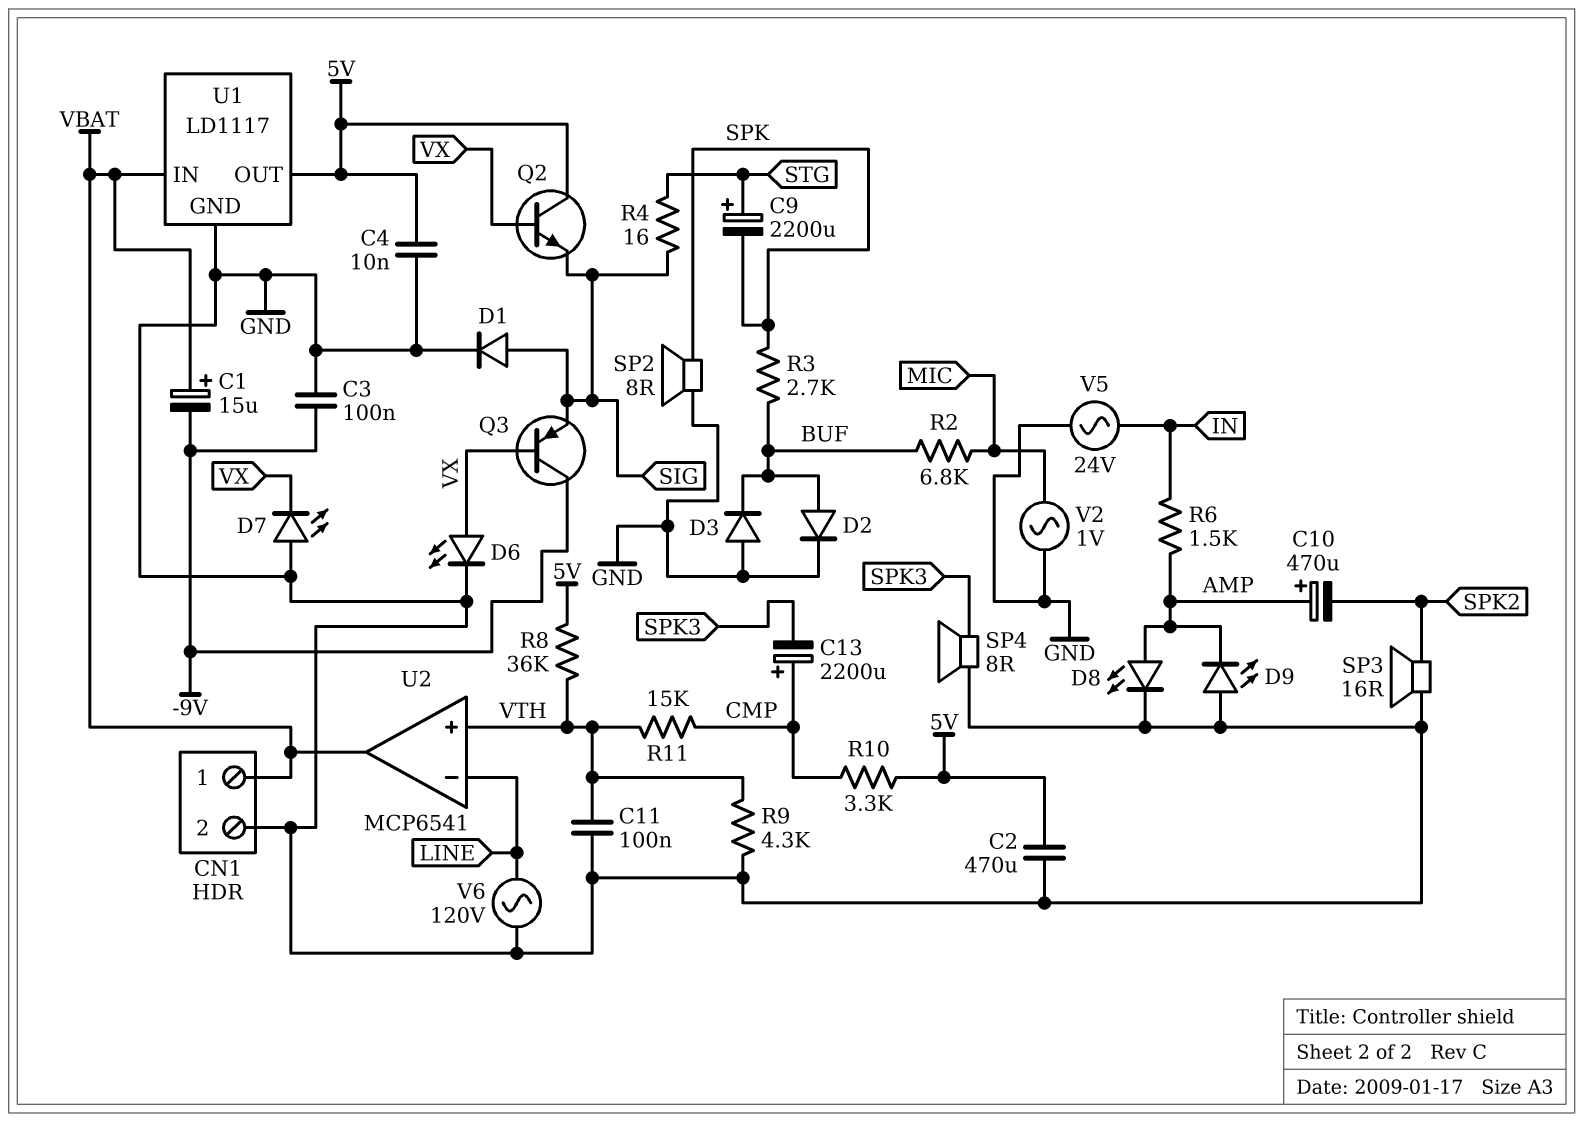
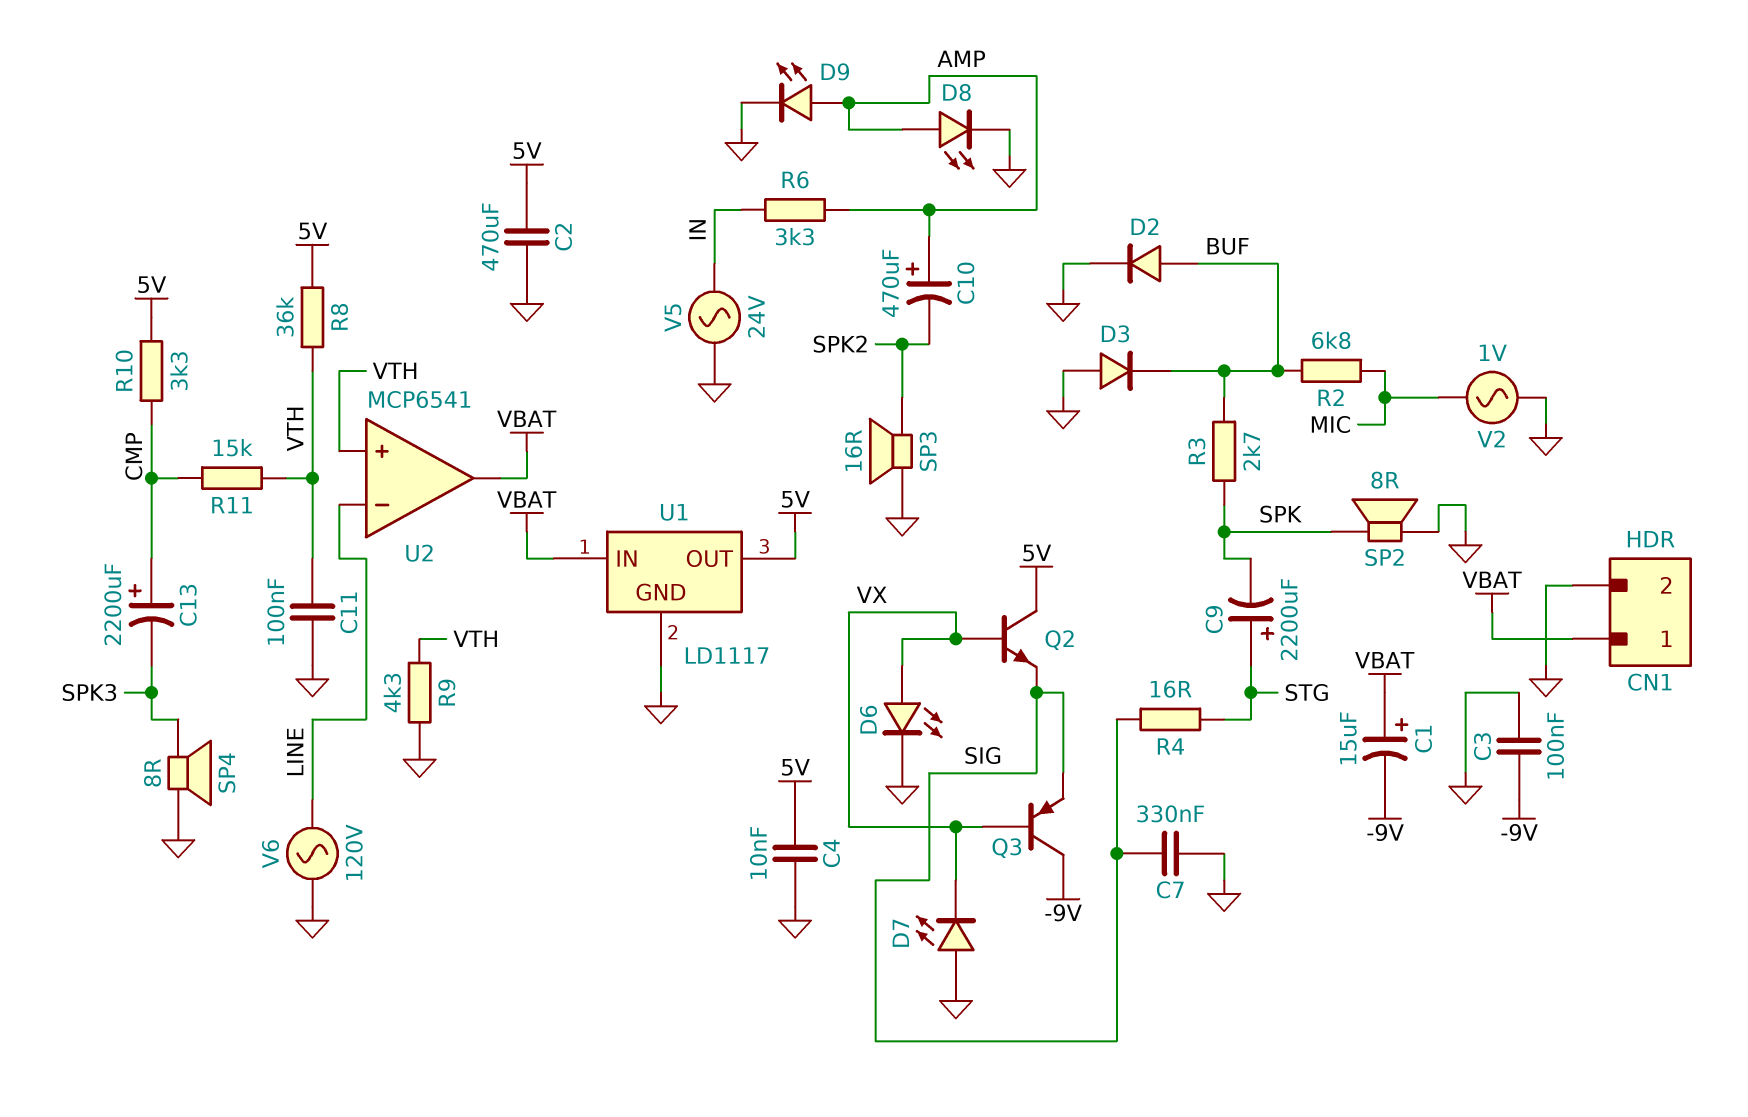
C7: none -> 330nF (GND, SIG)
D1: diode (A SIG, K GND) -> none
D9: LED (A GND, K AMP) -> LED (A AMP, K GND)
R6: 1.5k (AMP, IN) -> 3.3k (AMP, IN)

